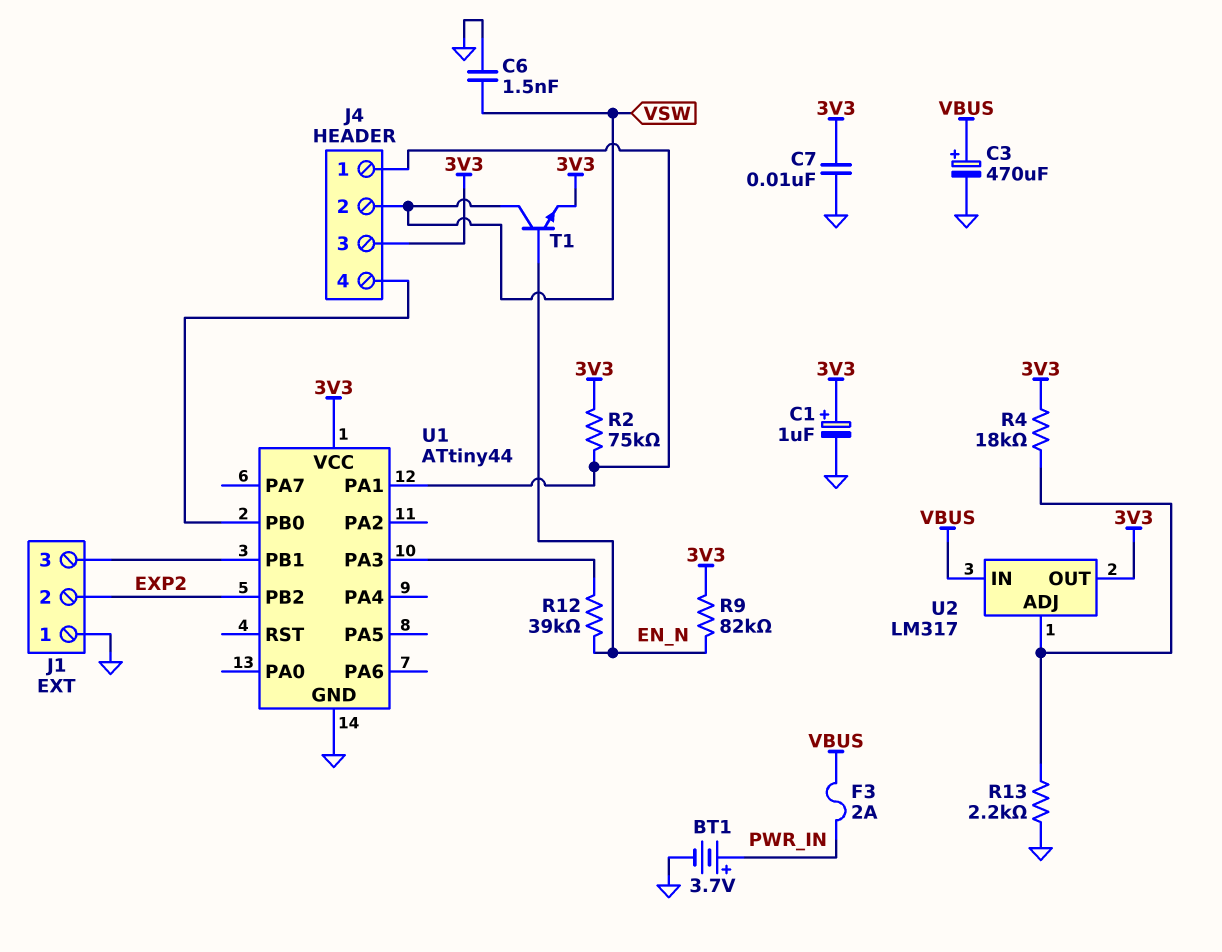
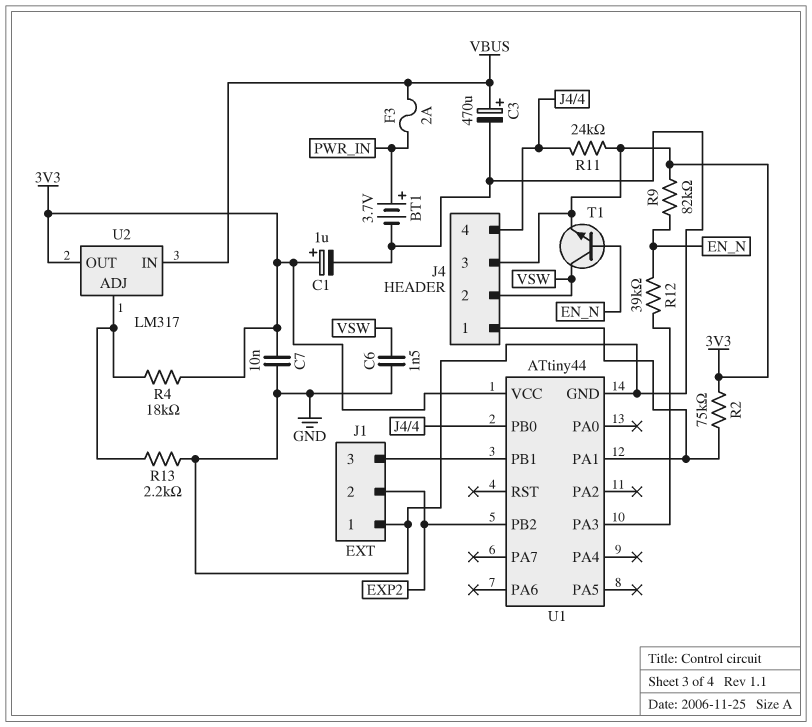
R11: none -> 24k (3V3, J4/4)

